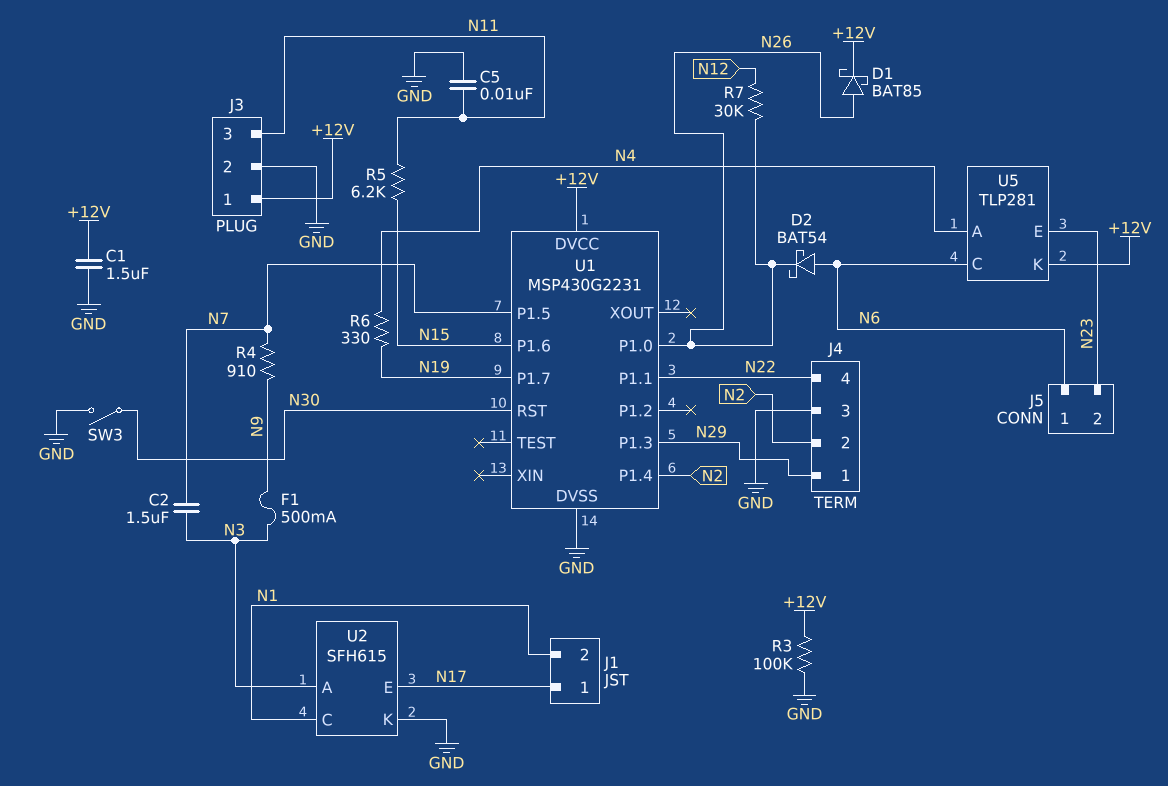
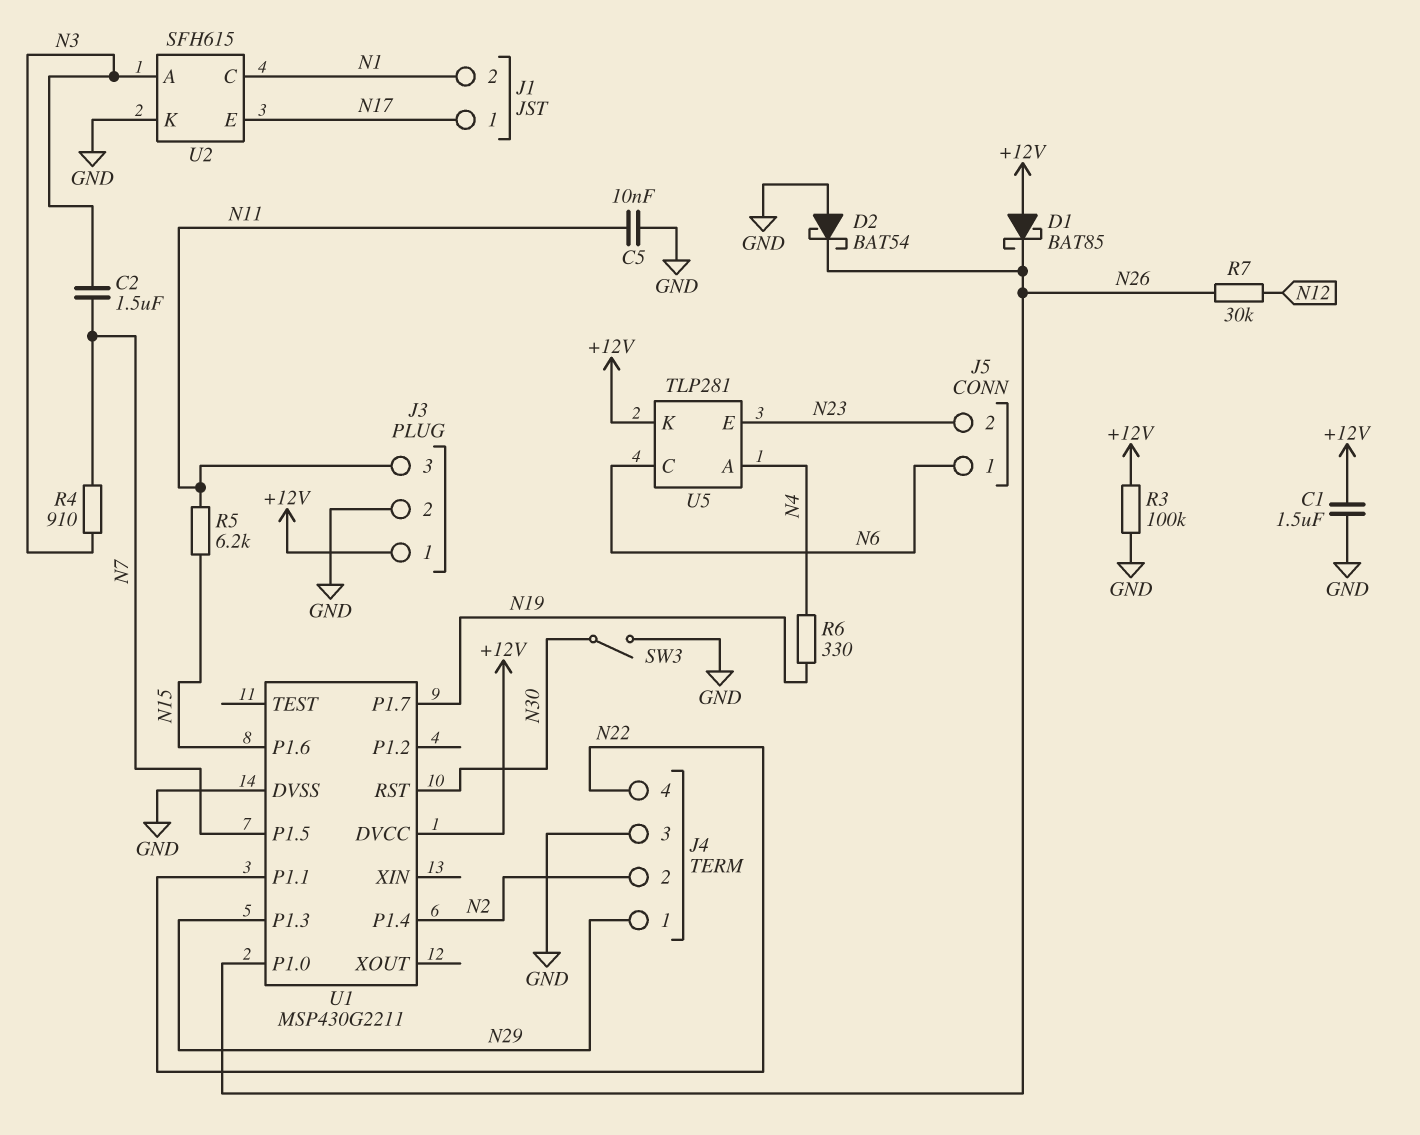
D1: schottky BAT85 (A N26, K +12V) -> schottky BAT85 (A +12V, K N26)
D2: schottky BAT54 (A N6, K N26) -> schottky BAT54 (A GND, K N26)
F1: 500mA (N3, N9) -> none
R4: 910 (N7, N9) -> 910 (N3, N7)
U1: MSP430G2231 -> MSP430G2211

